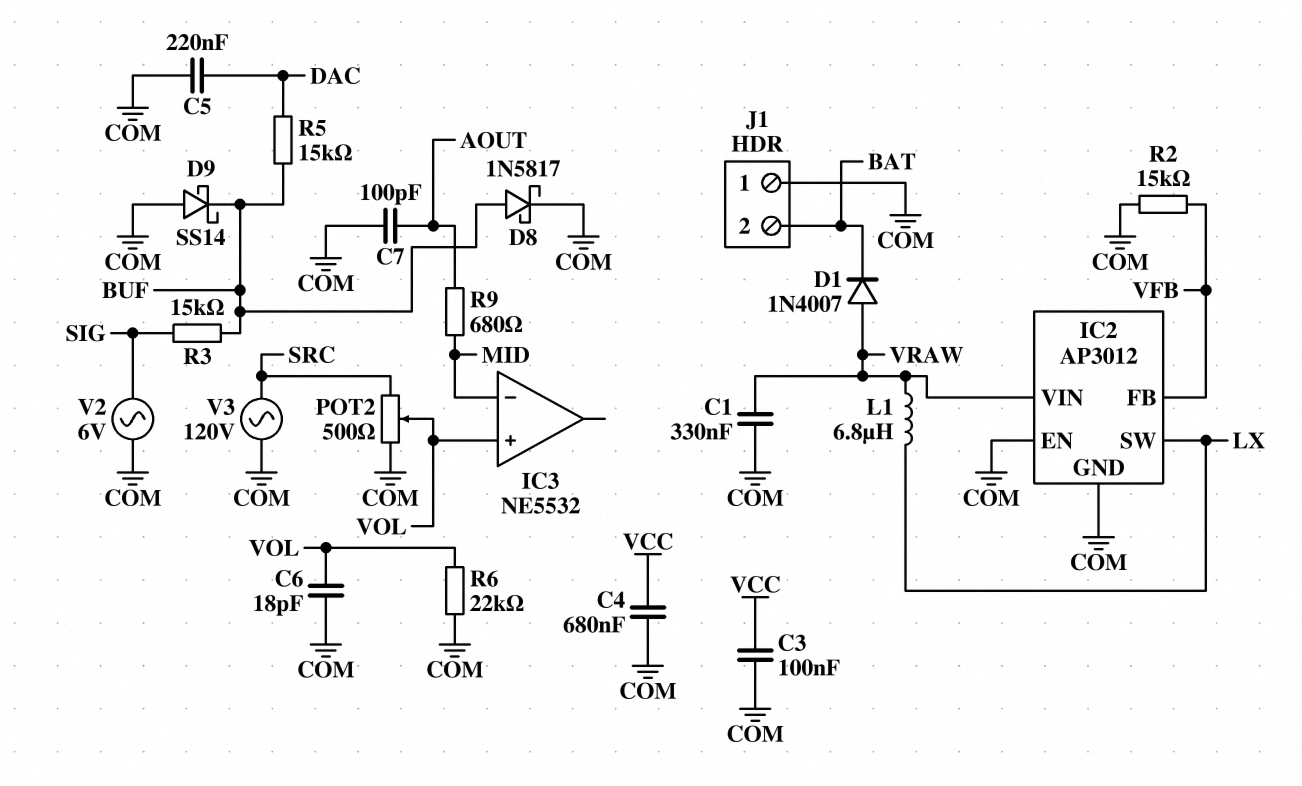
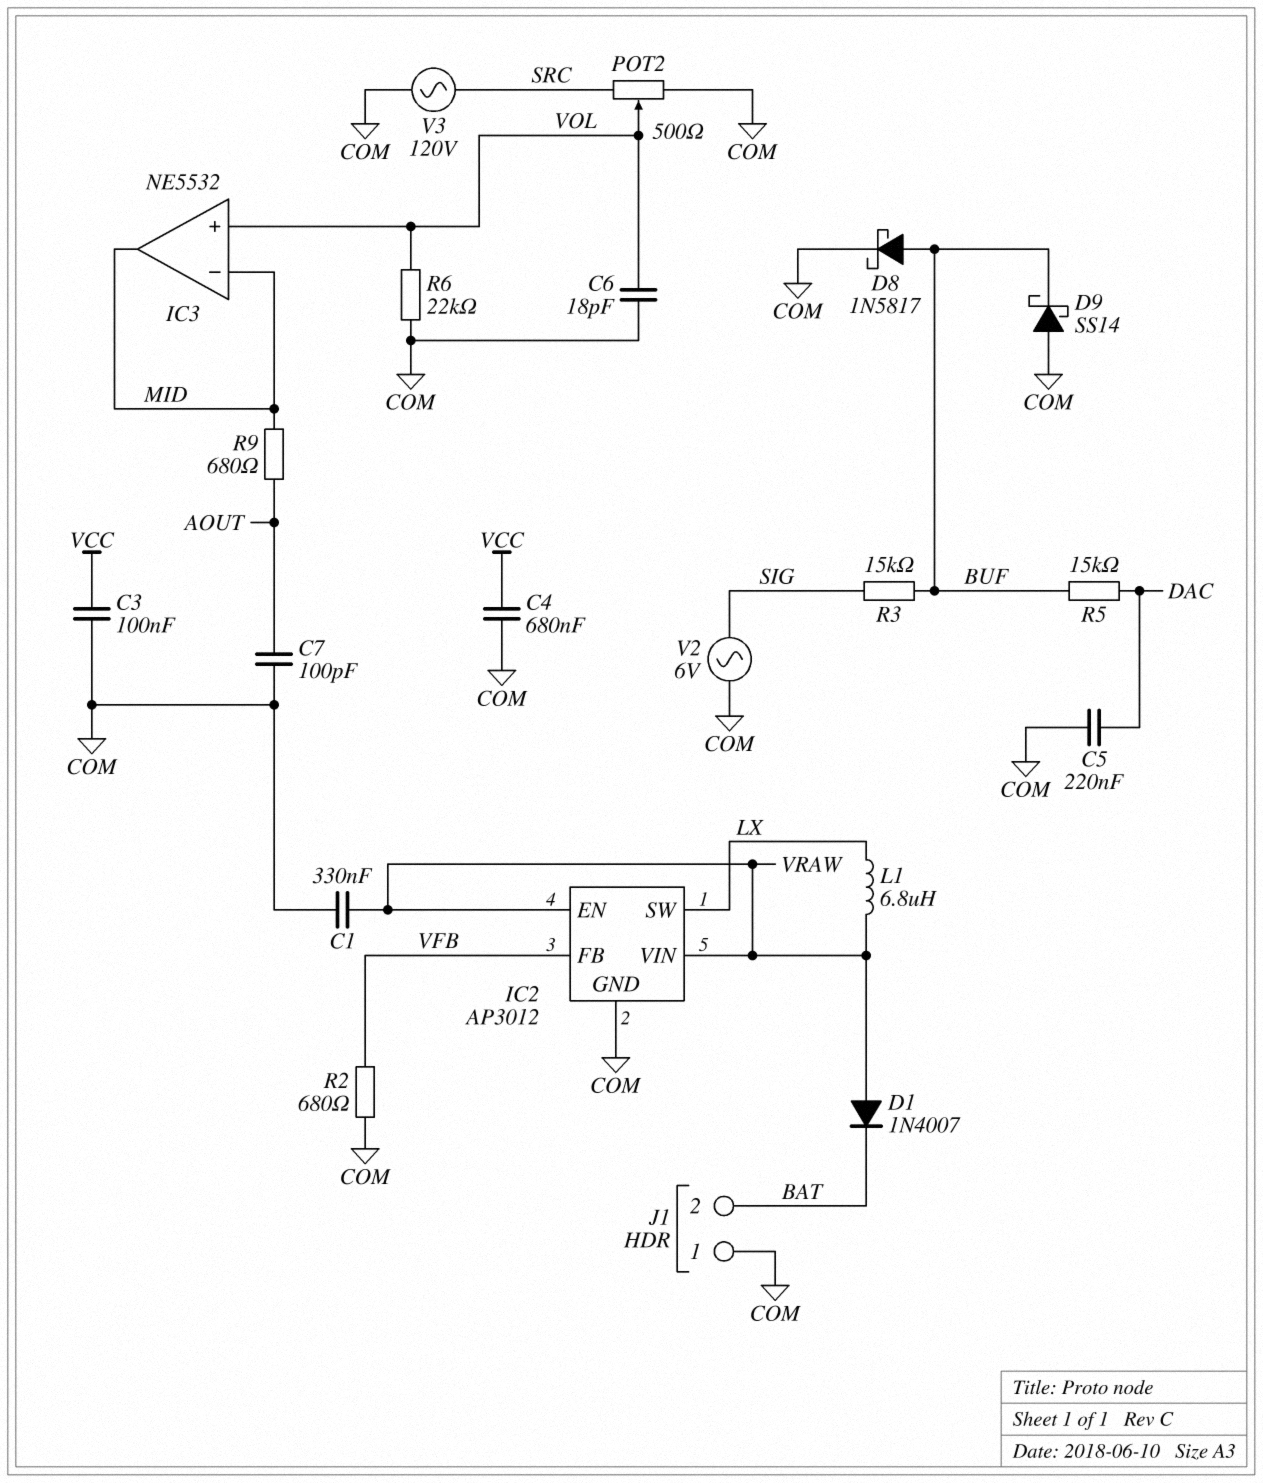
IC2 pin EN: COM -> VRAW
IC3 pin out: none -> MID
R2: 15k (COM, VFB) -> 680 (COM, VFB)

